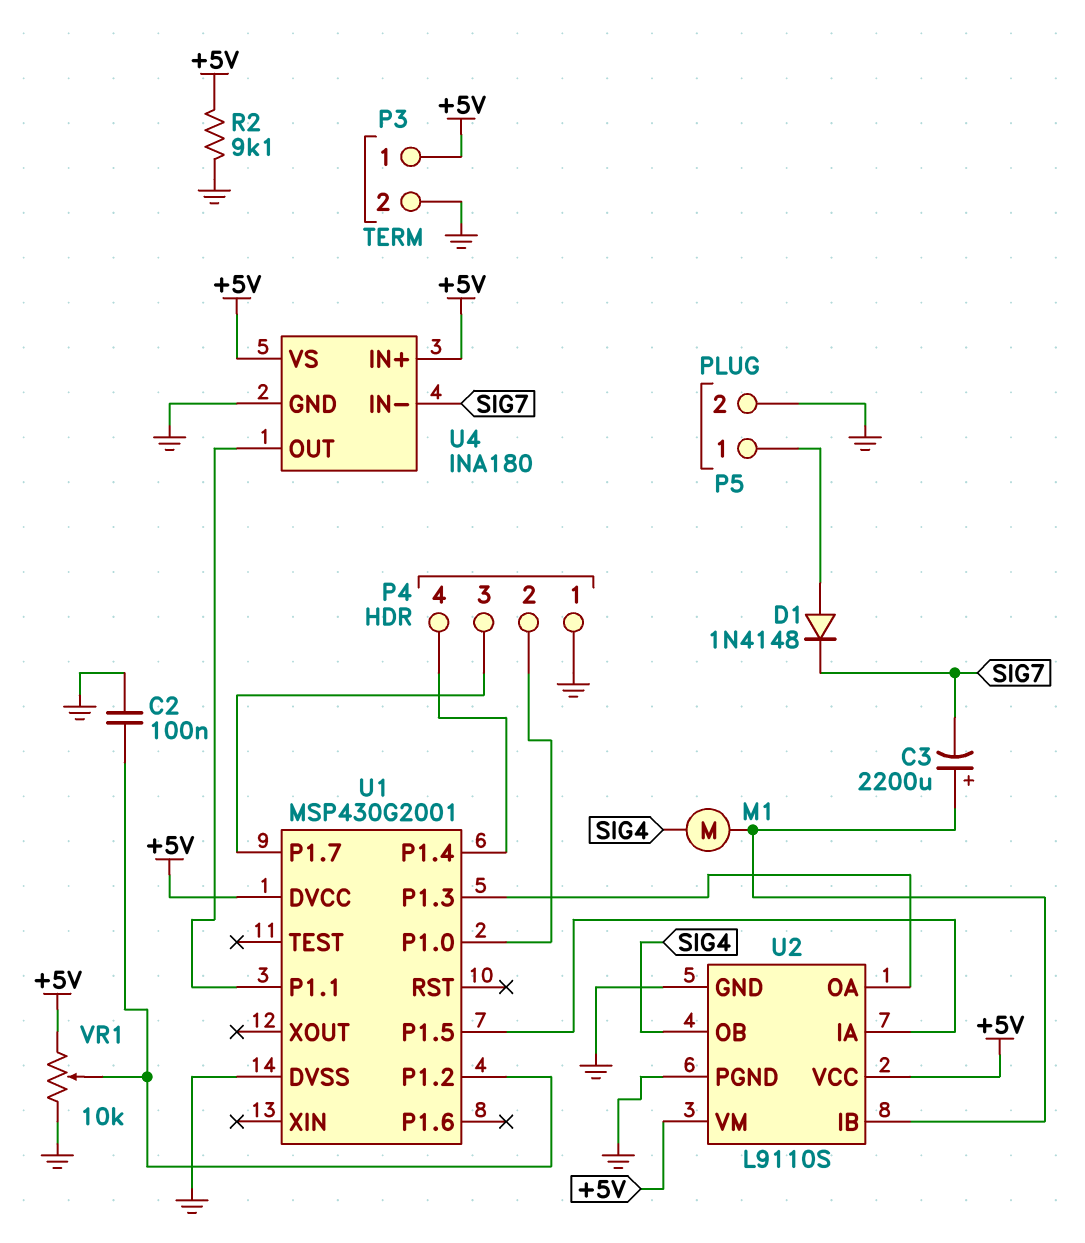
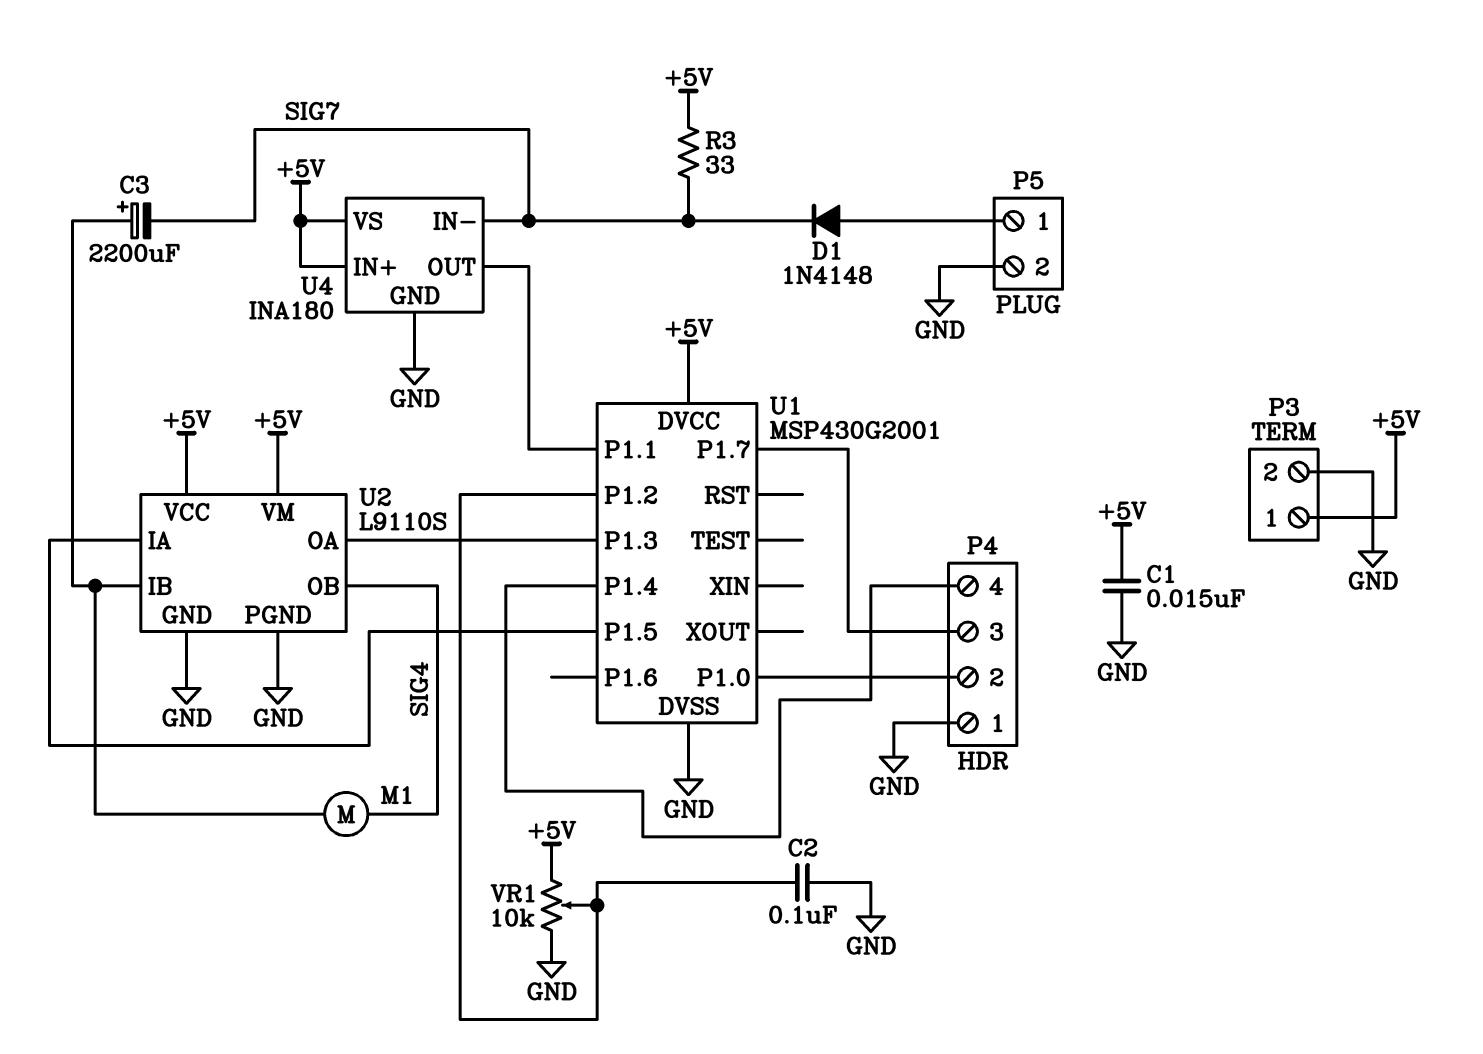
C1: none -> 15nF (+5V, GND)
R2: 9.1k (+5V, GND) -> none
R3: none -> 33 (+5V, SIG7)

